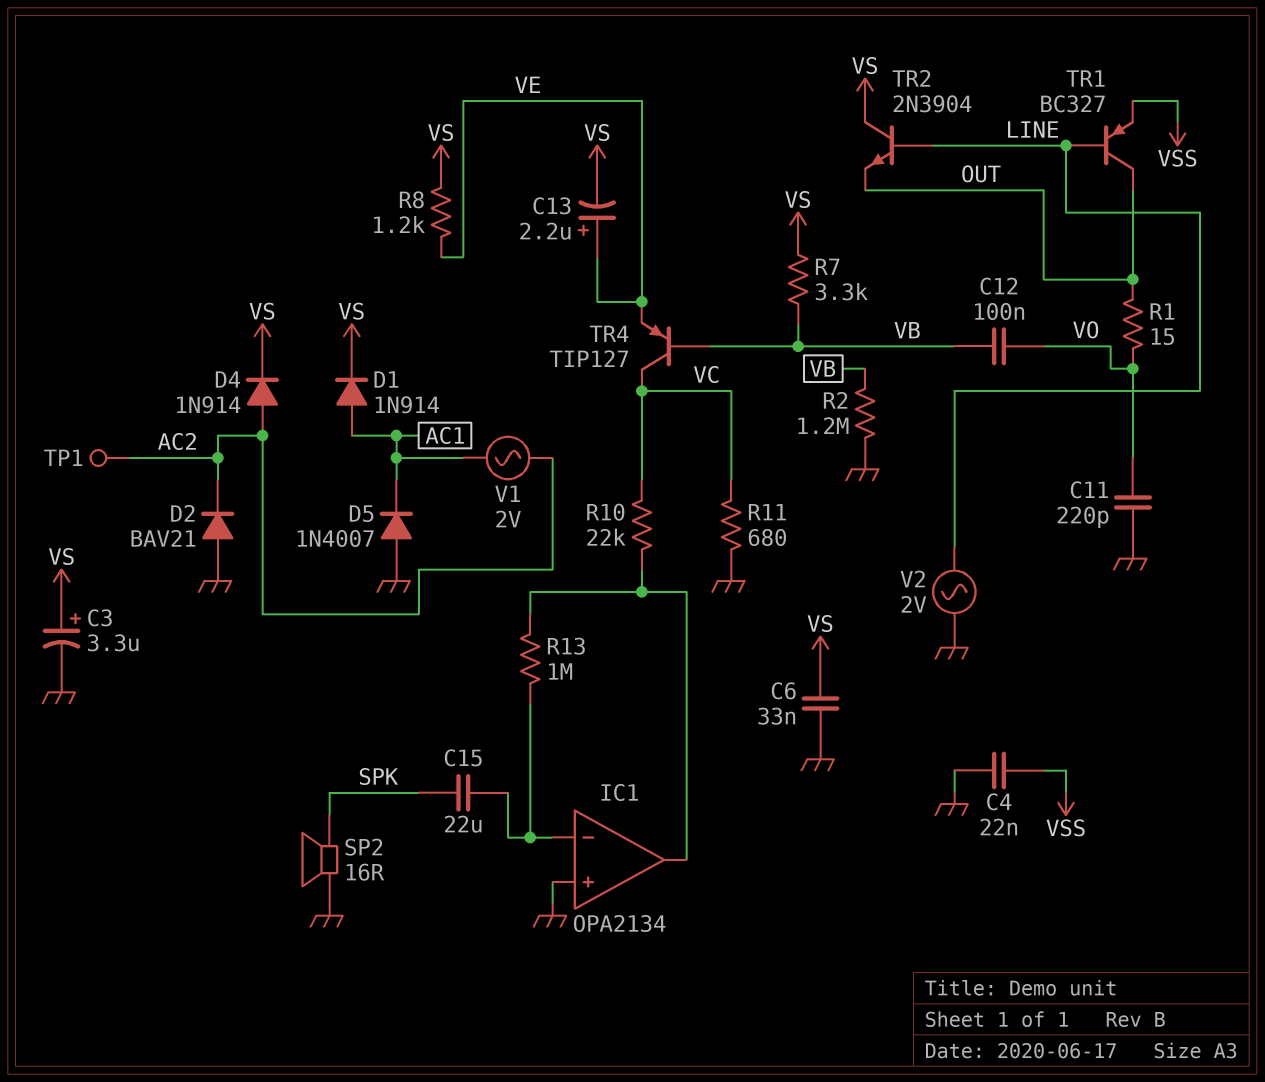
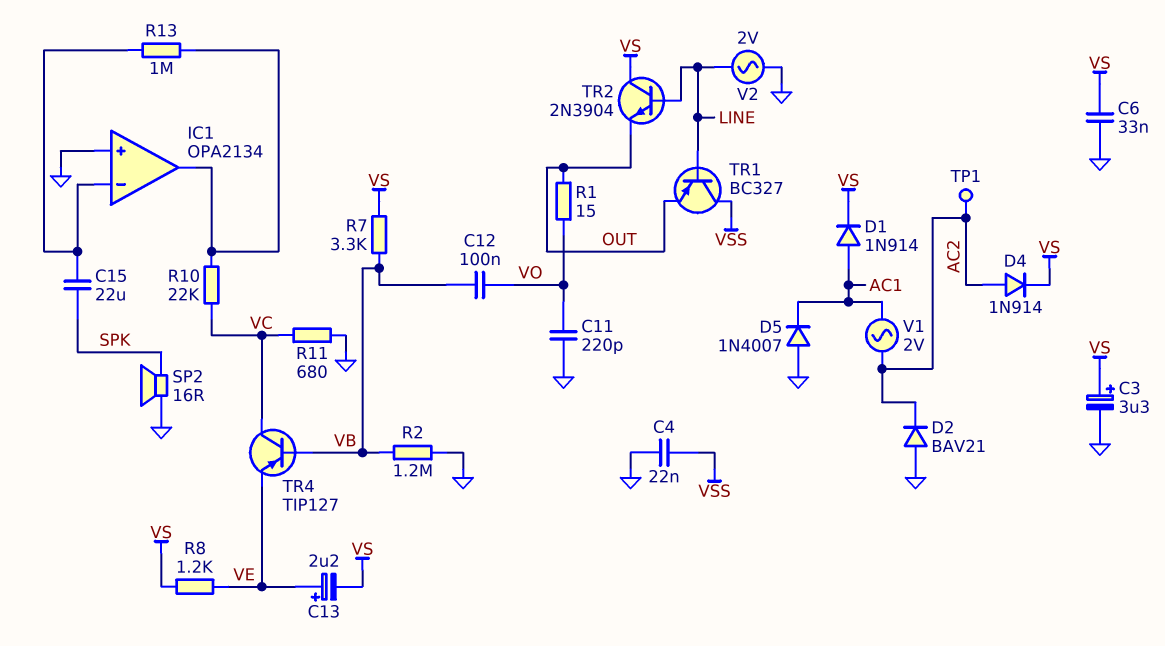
TR1: PNP BC327 (B LINE, C OUT, E VSS) -> PNP BC327 (B LINE, C VSS, E OUT)

